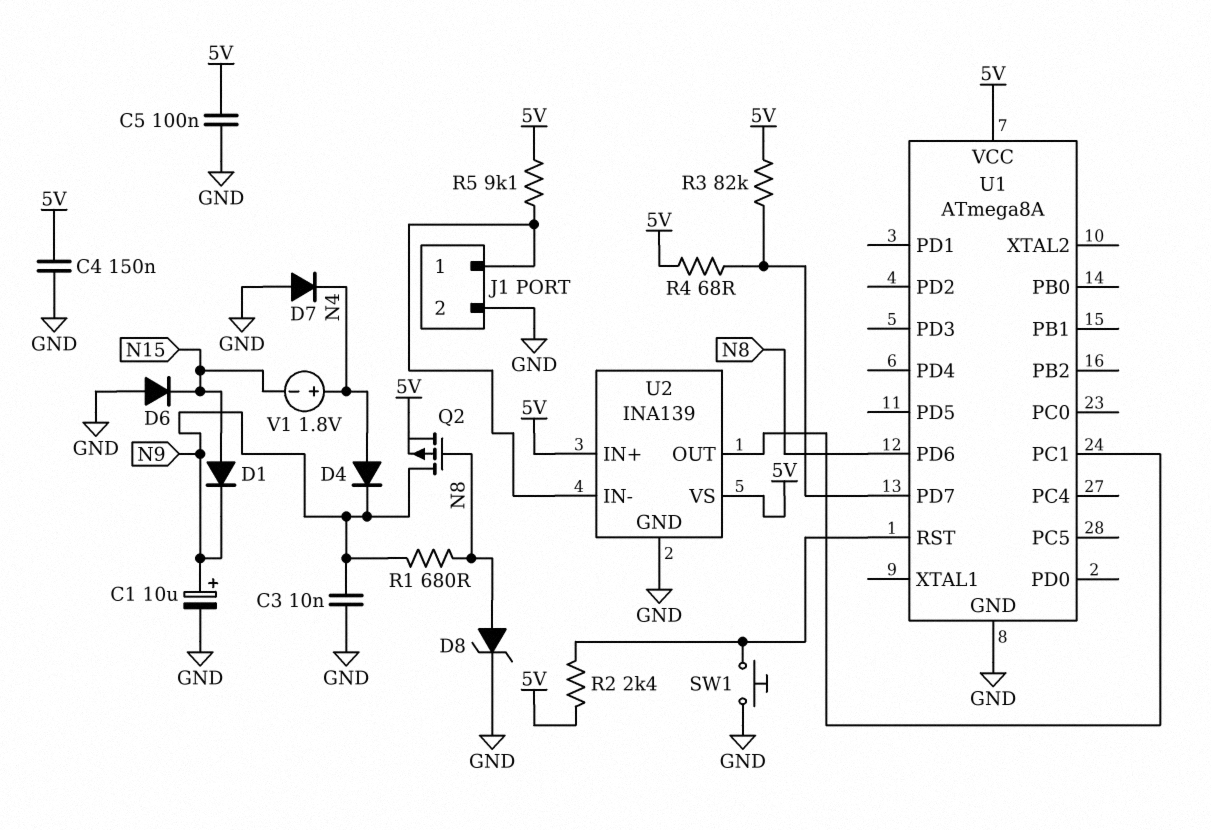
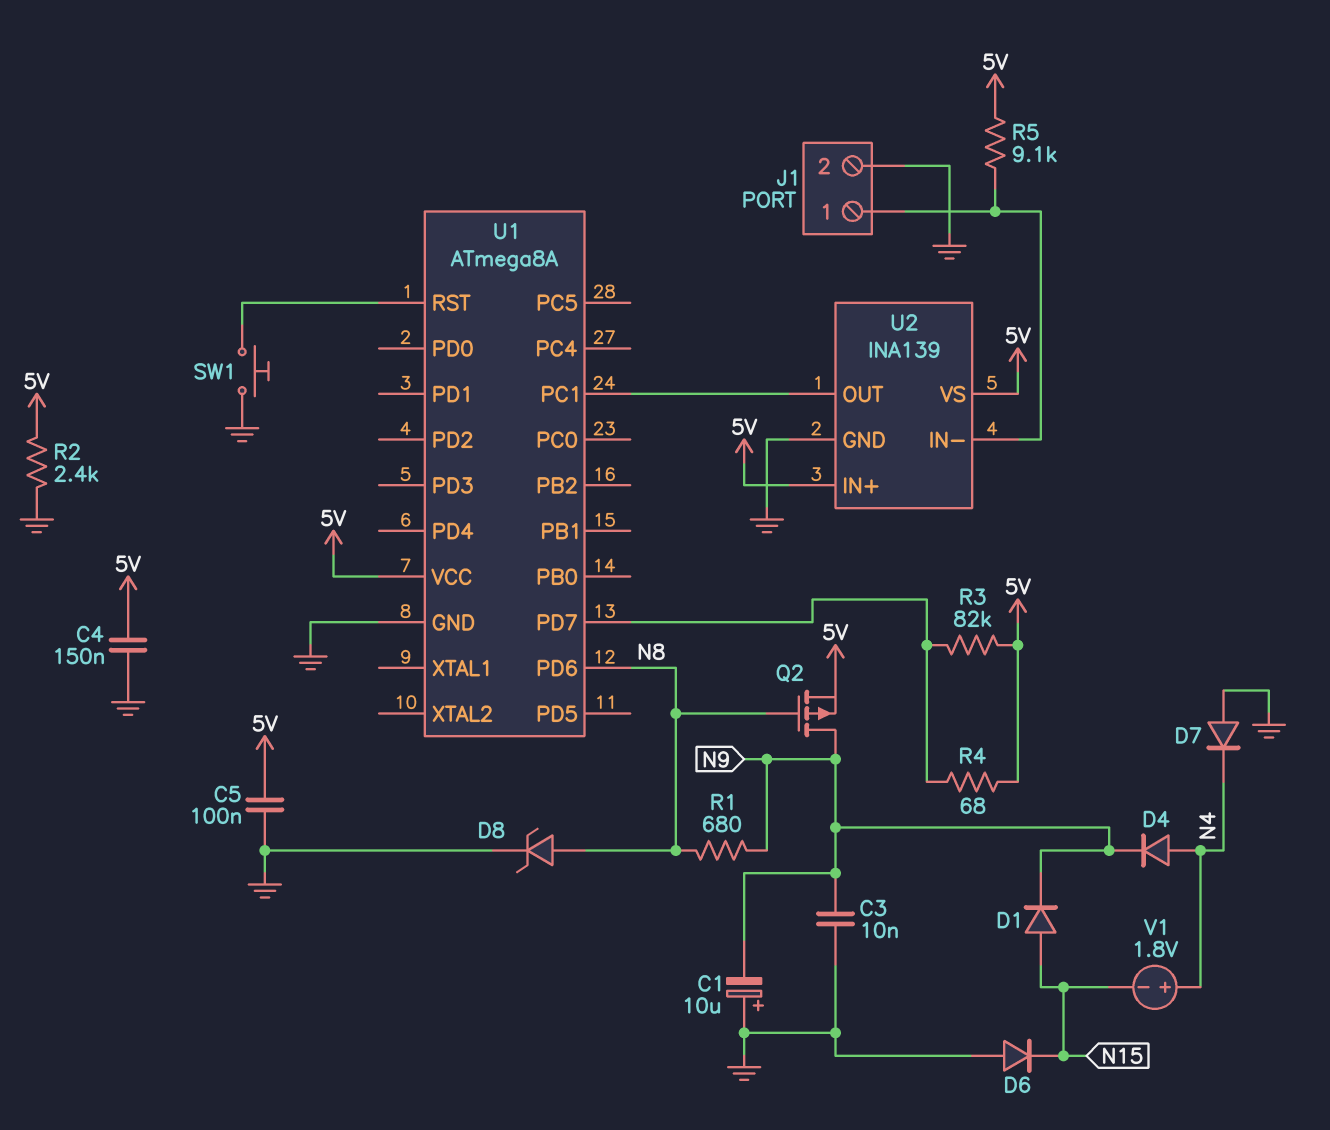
C1: 10uF (plus N9, minus GND) -> 10uF (plus GND, minus N9)
R2: 2.4k (5V, U1/RST) -> 2.4k (5V, GND)

